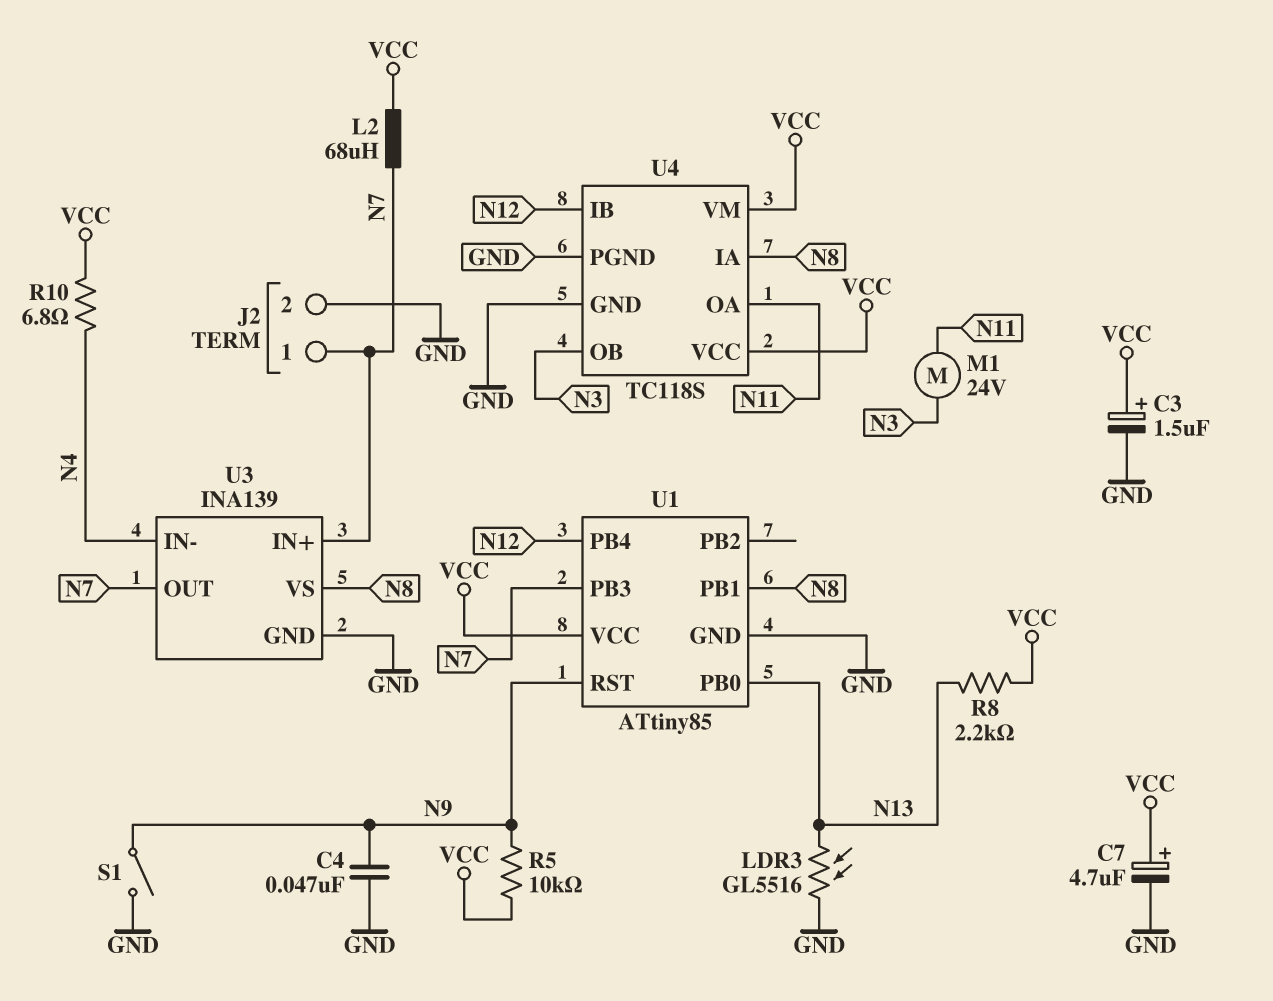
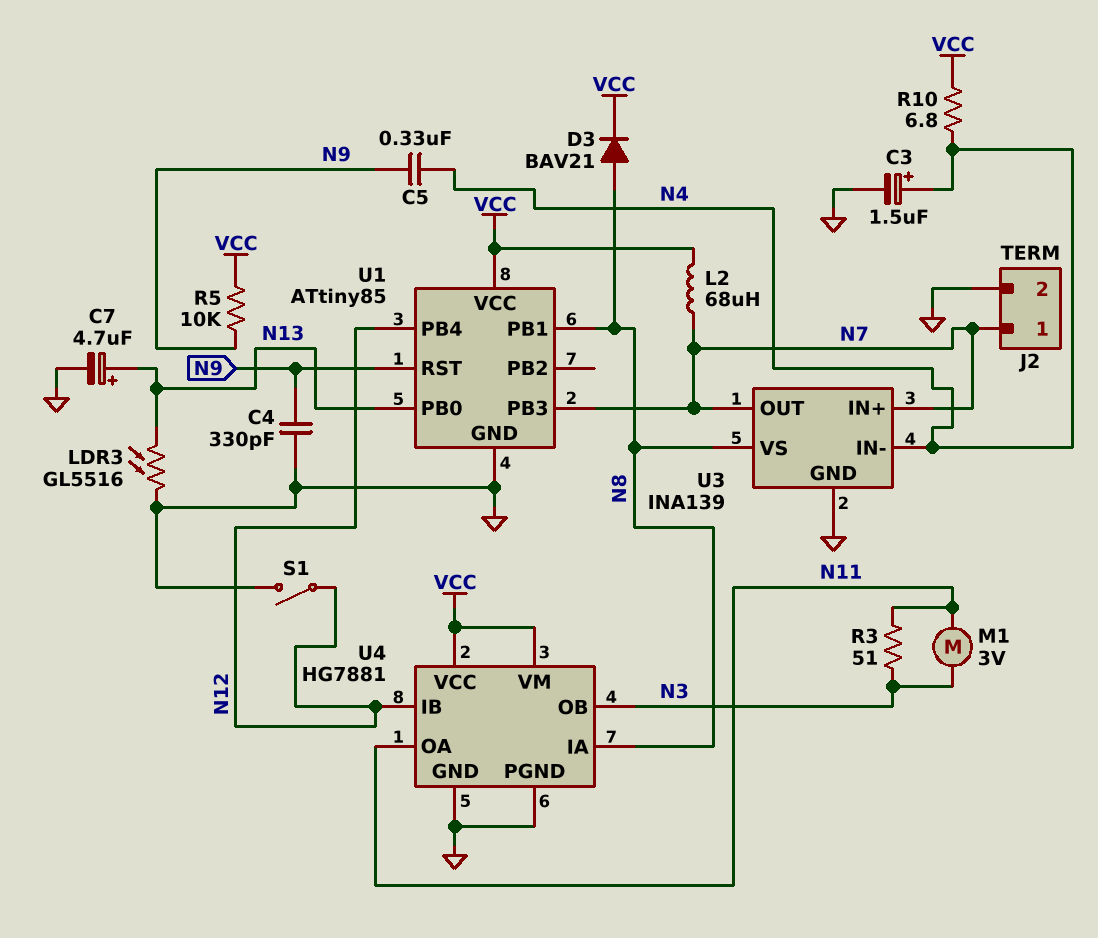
C3: 1.5uF (plus VCC, minus GND) -> 1.5uF (plus N4, minus GND)
C4: 47nF (GND, N9) -> 330pF (GND, N9)
C5: none -> 330nF (N4, N9)
C7: 4.7uF (plus VCC, minus GND) -> 4.7uF (plus N13, minus GND)
D3: none -> diode BAV21 (A N8, K VCC)
M1: motor 24V (N3, N11) -> motor 3V (N3, N11)
R3: none -> 51 (N3, N11)
R8: 2.2k (N13, VCC) -> none
S1: switch (GND, N9) -> switch (GND, N12)
U4: TC118S -> HG7881

